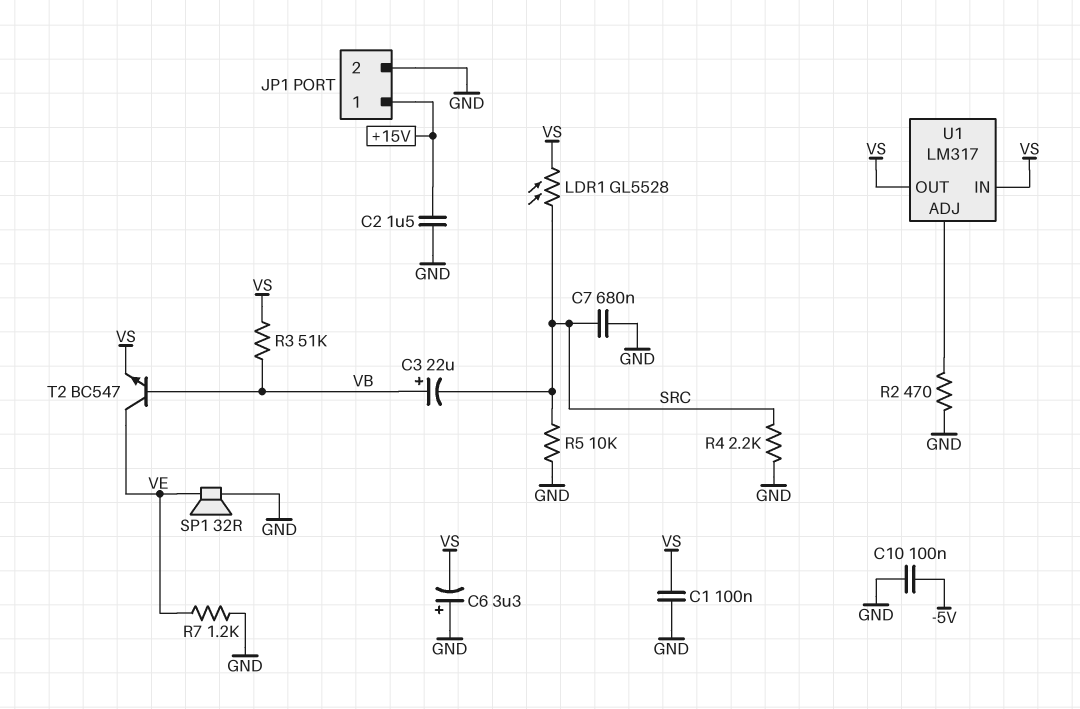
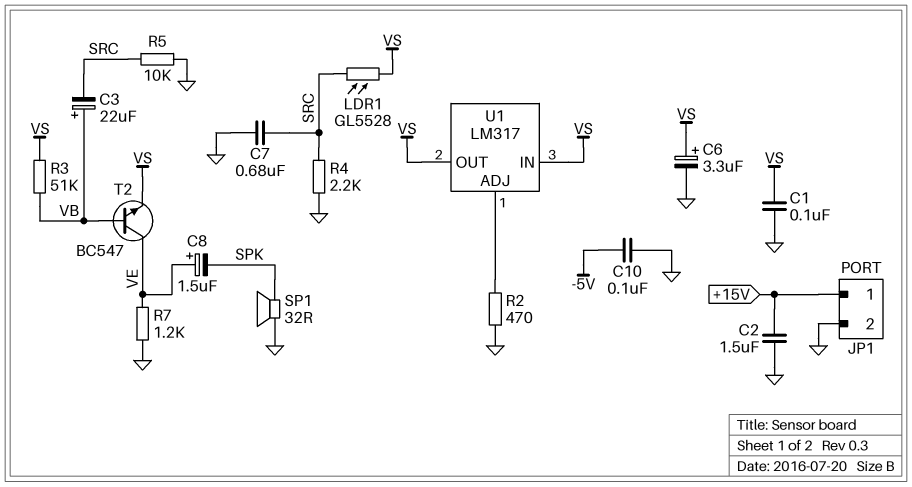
C6: 3.3uF (plus GND, minus VS) -> 3.3uF (plus VS, minus GND)
C8: none -> 1.5uF (plus VE, minus SPK)
SP1: speaker 32R (GND, VE) -> speaker 32R (GND, SPK)

